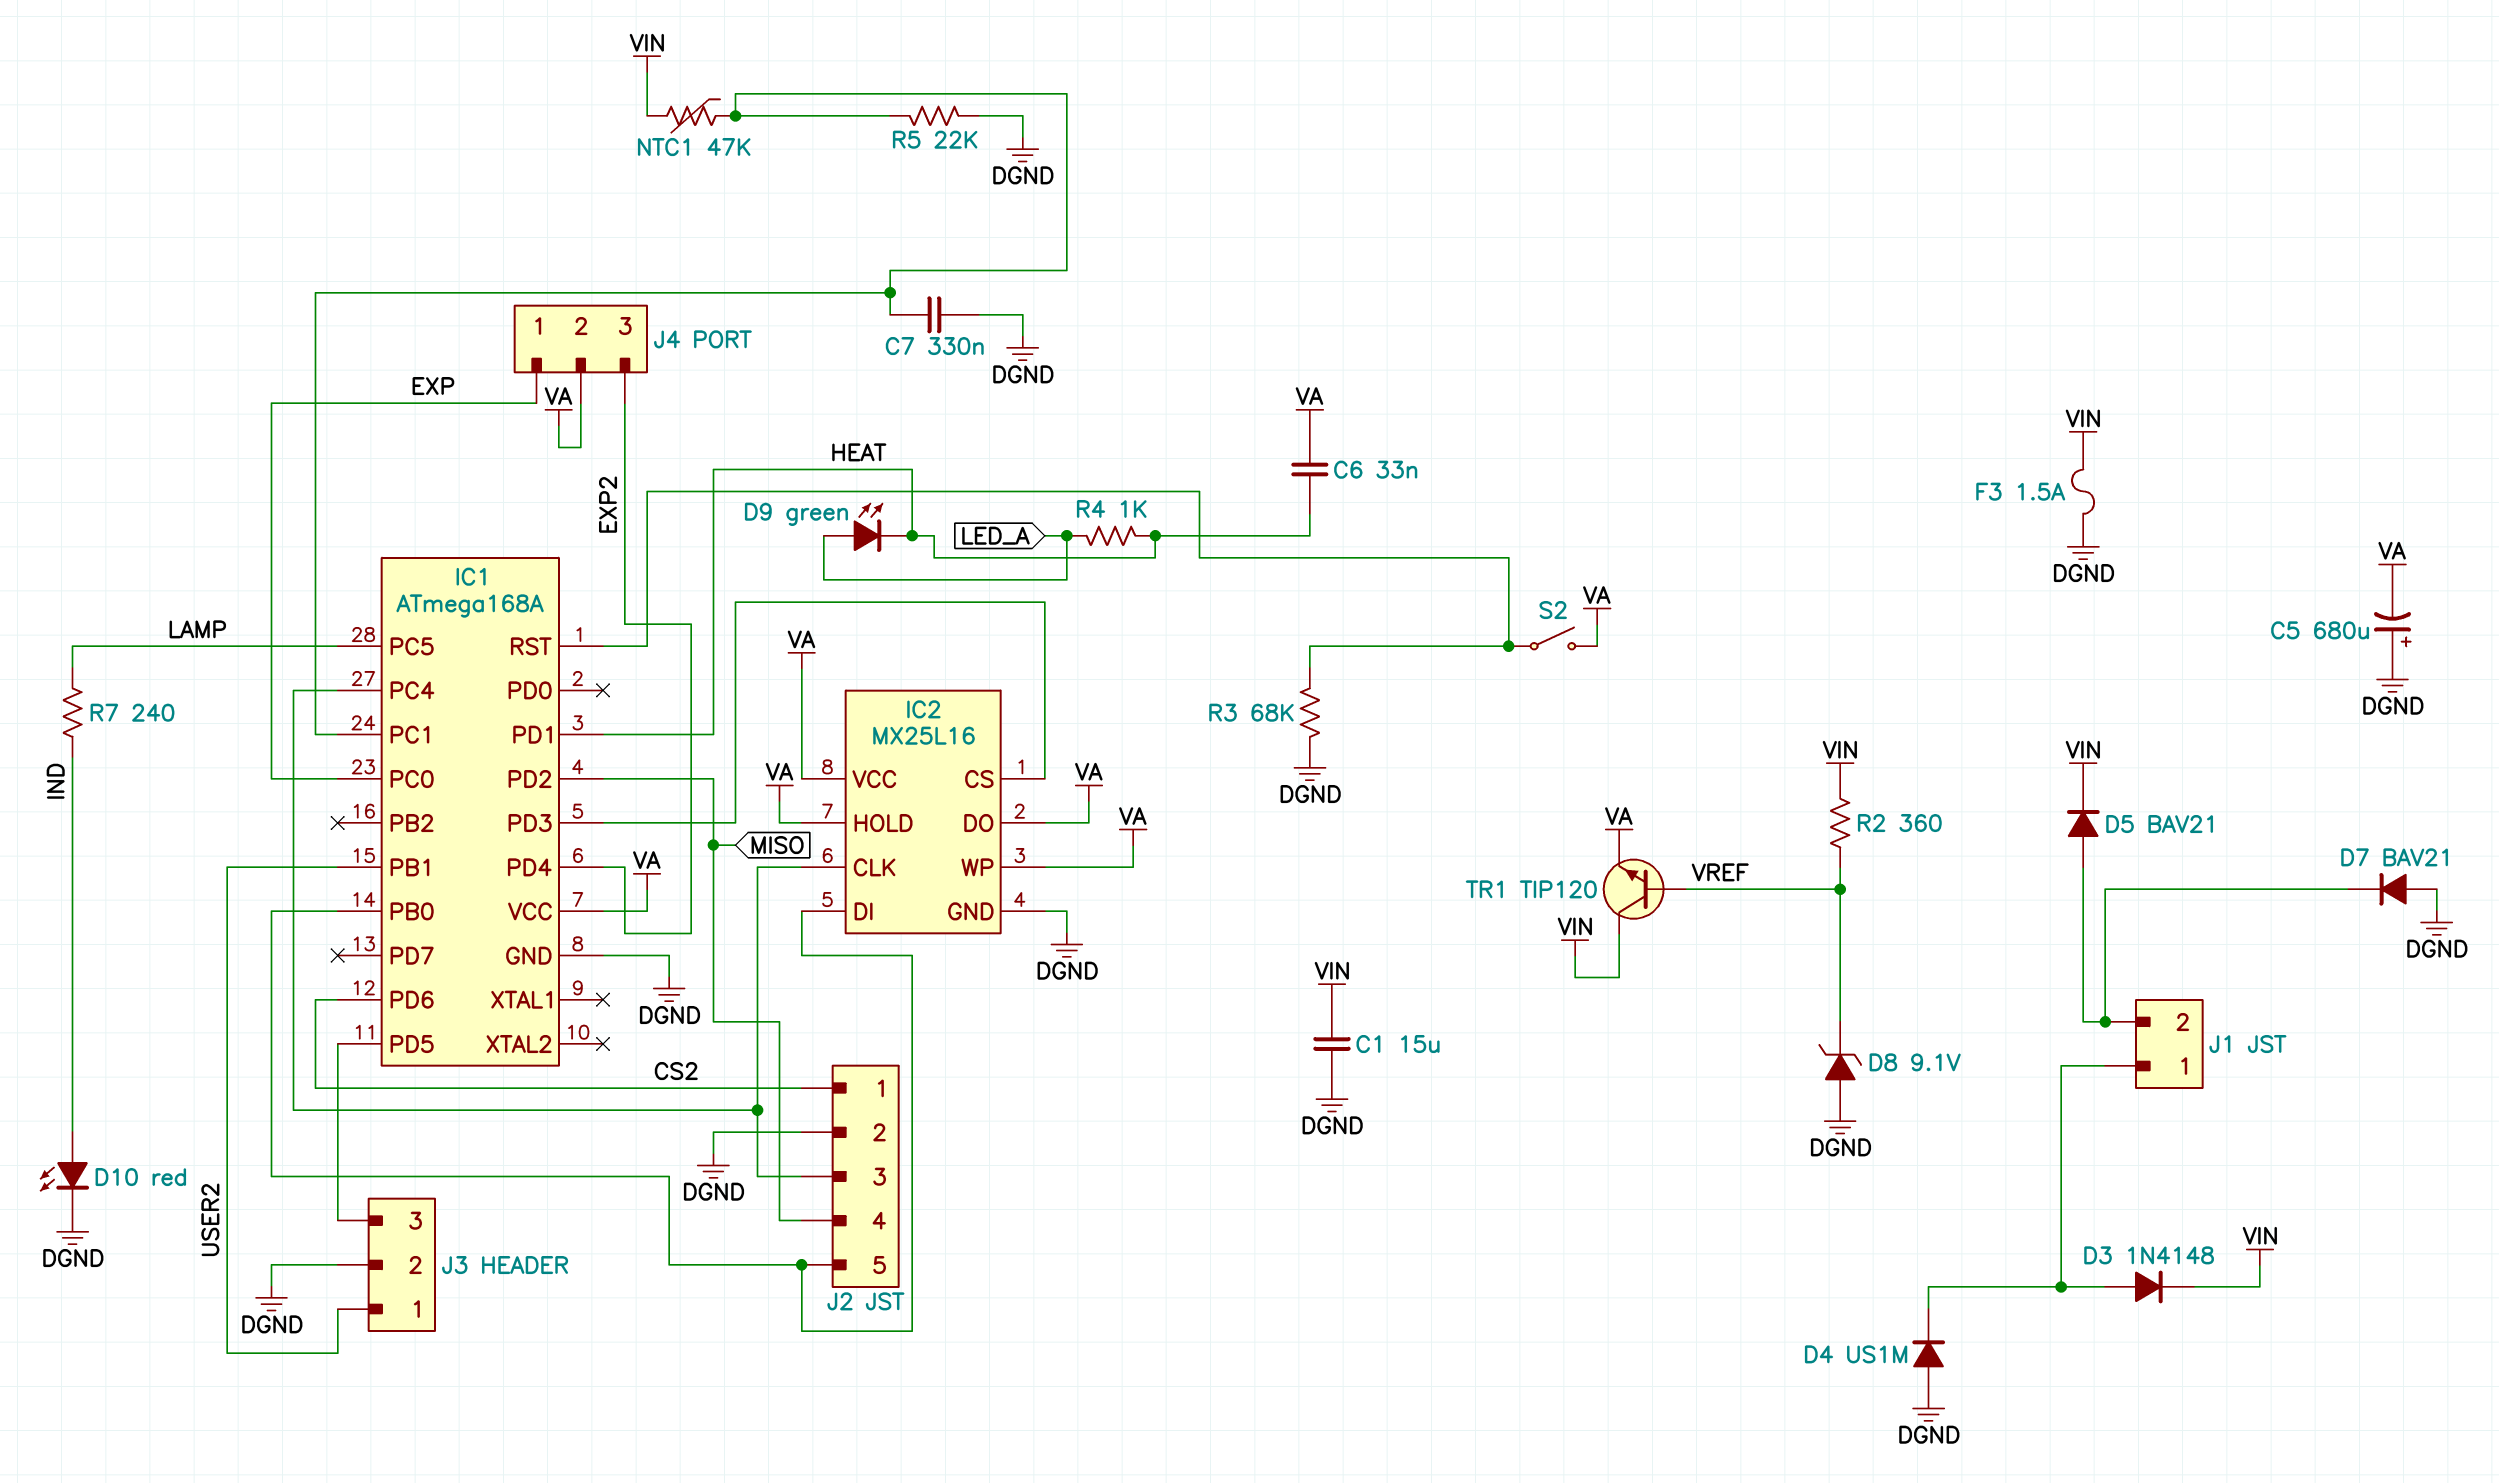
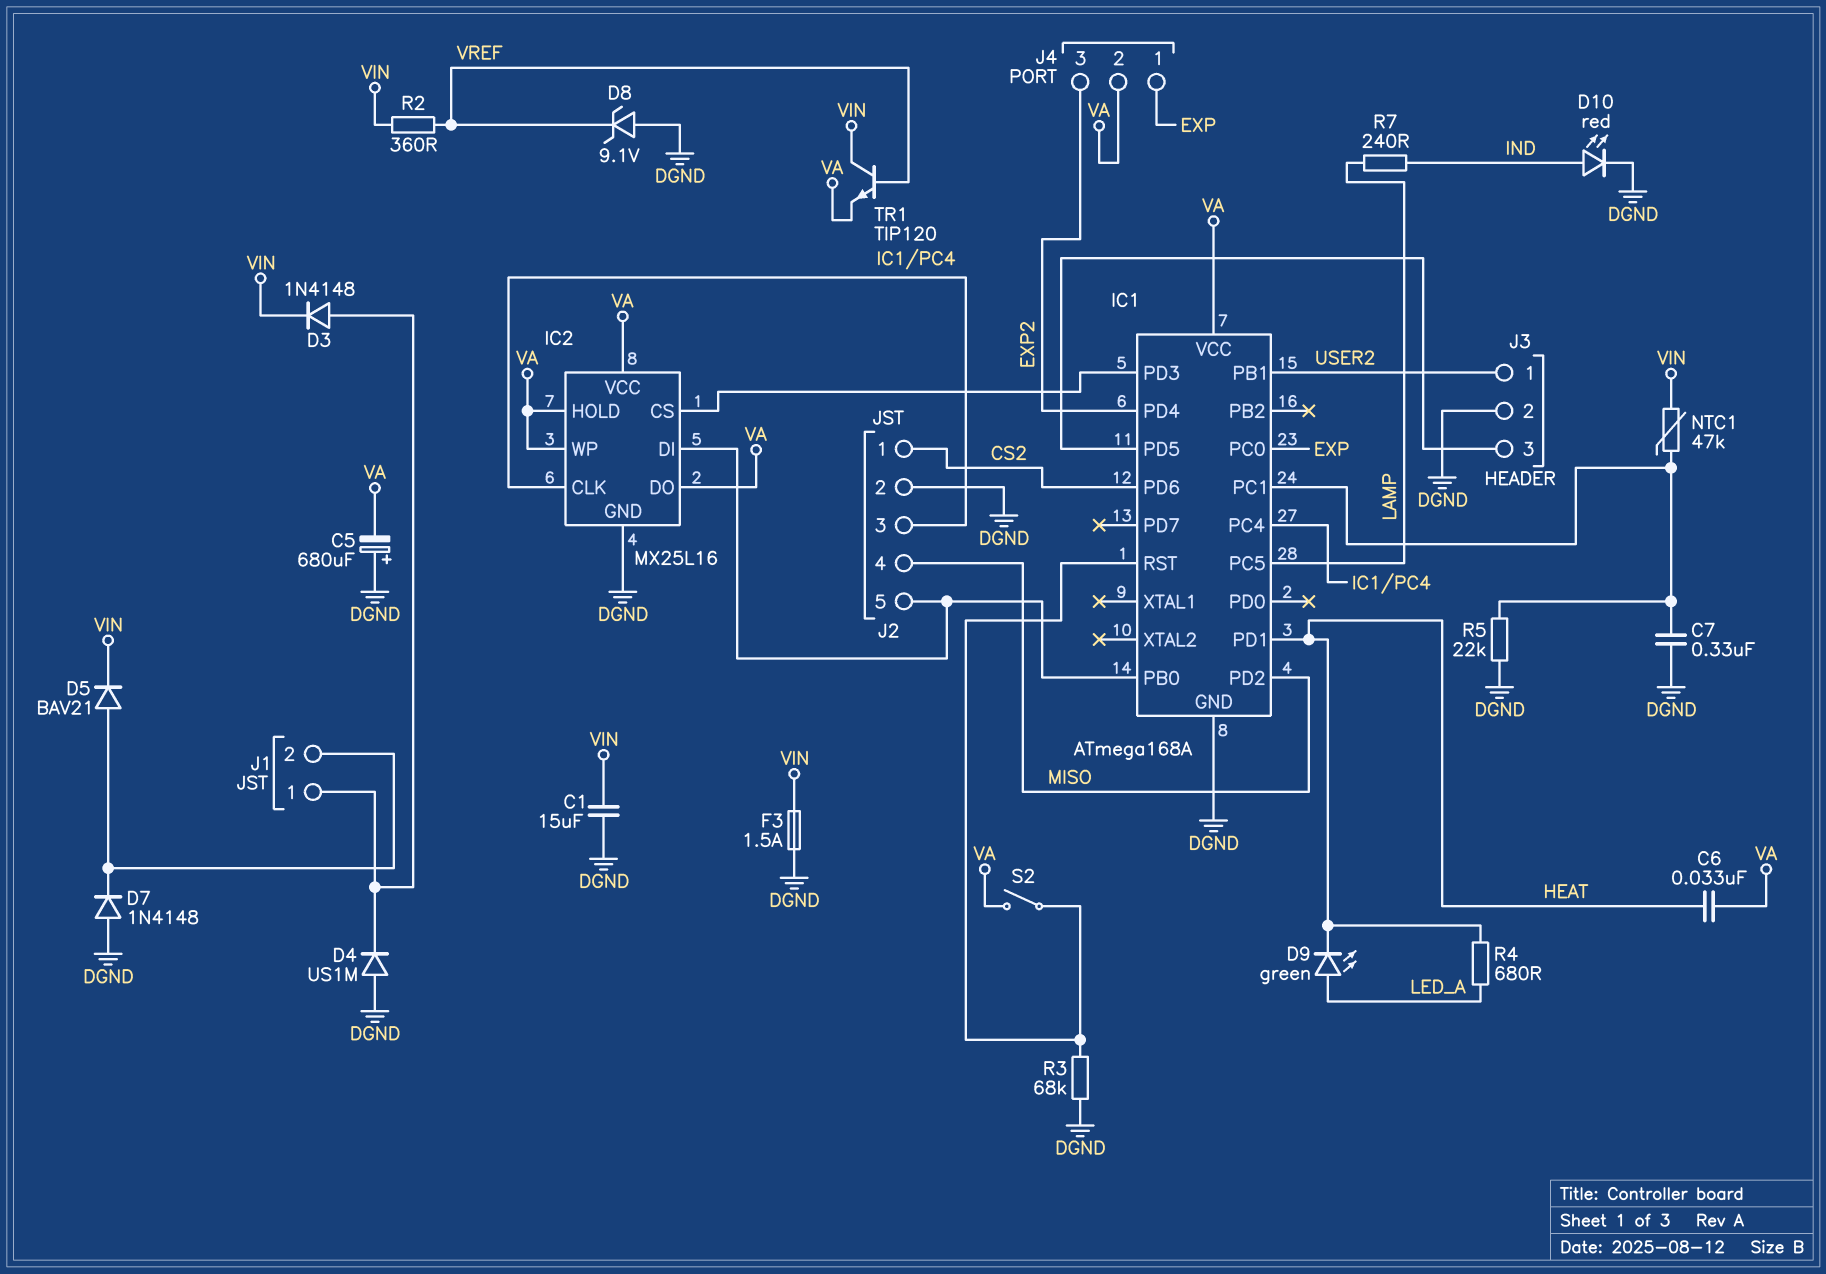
D7: diode BAV21 (A DGND, K J1/2) -> diode 1N4148 (A DGND, K J1/2)
R4: 1k (HEAT, LED_A) -> 680 (HEAT, LED_A)

